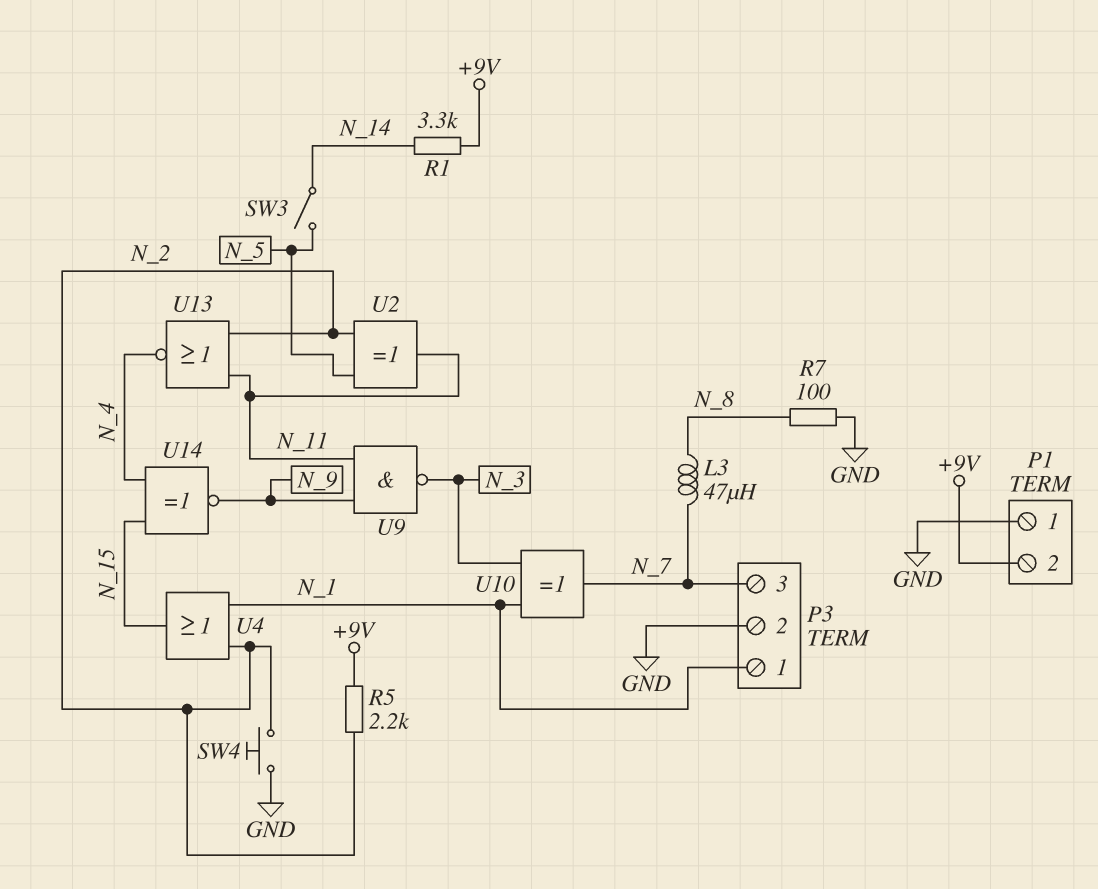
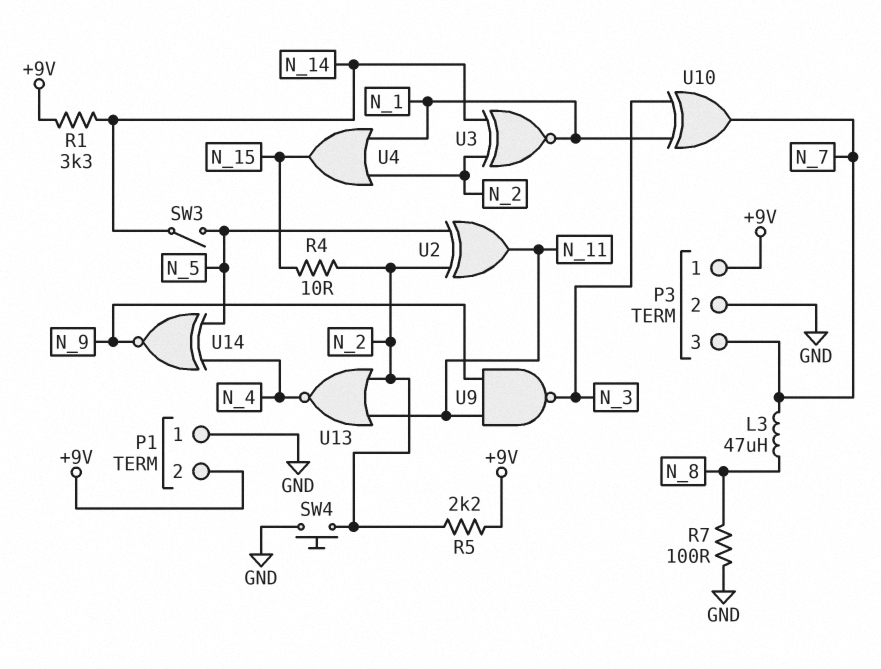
P3 pin 1: N_1 -> +9V
R4: none -> 10 (N_2, N_15)
U3: none -> XNOR (in N_2, in N_14, out N_1)
U14: XNOR (in N_4, in N_15, out N_9) -> XNOR (in N_4, in N_5, out N_9)

